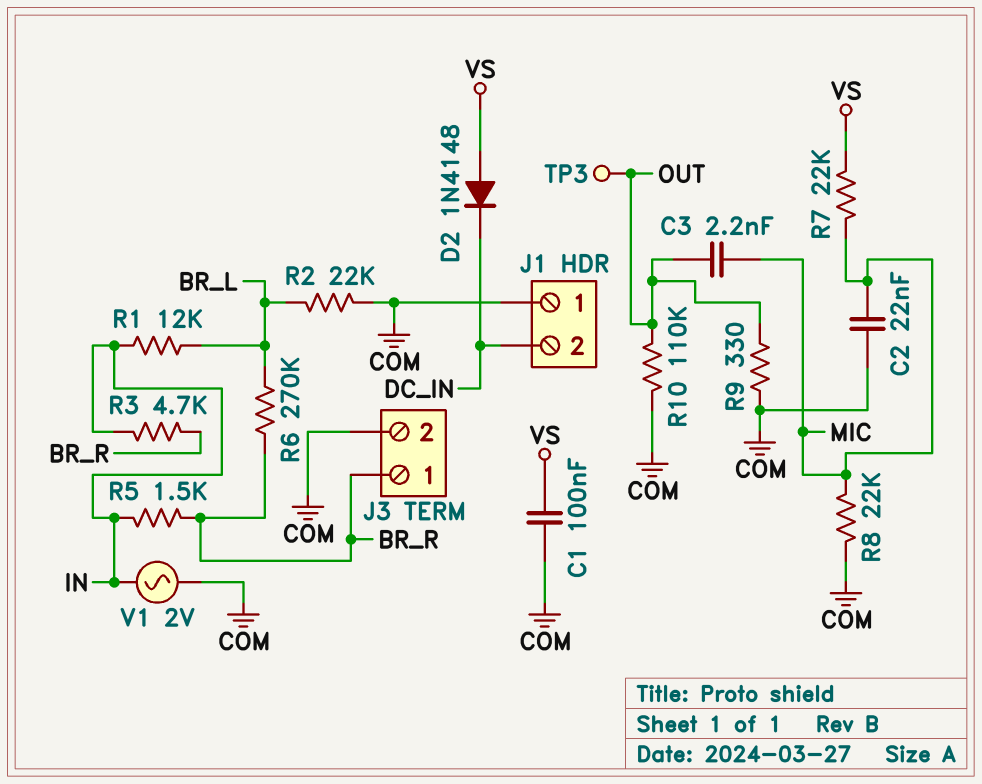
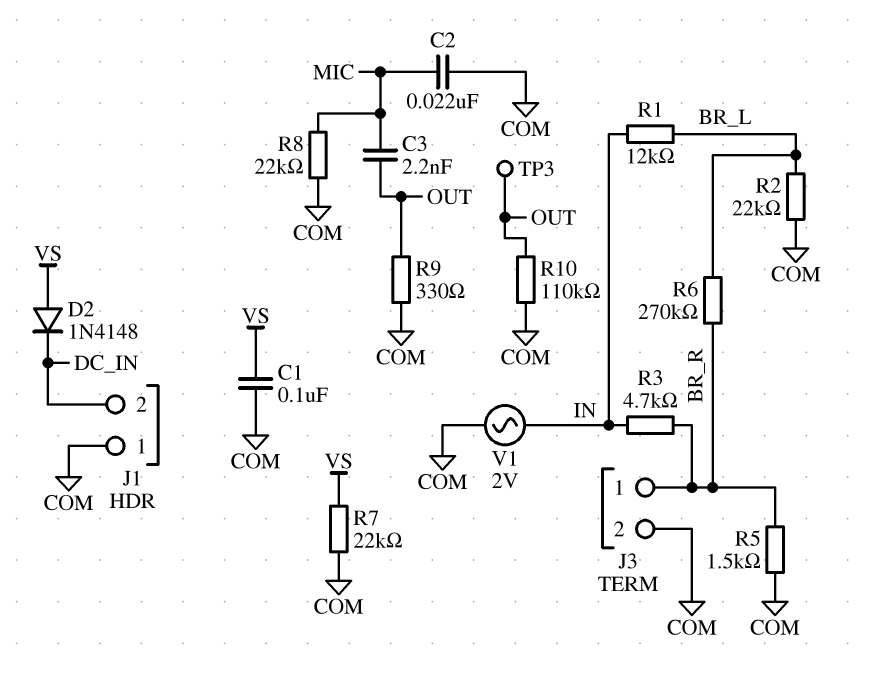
R5: 1.5k (BR_R, IN) -> 1.5k (BR_R, COM)
R7: 22k (MIC, VS) -> 22k (COM, VS)

